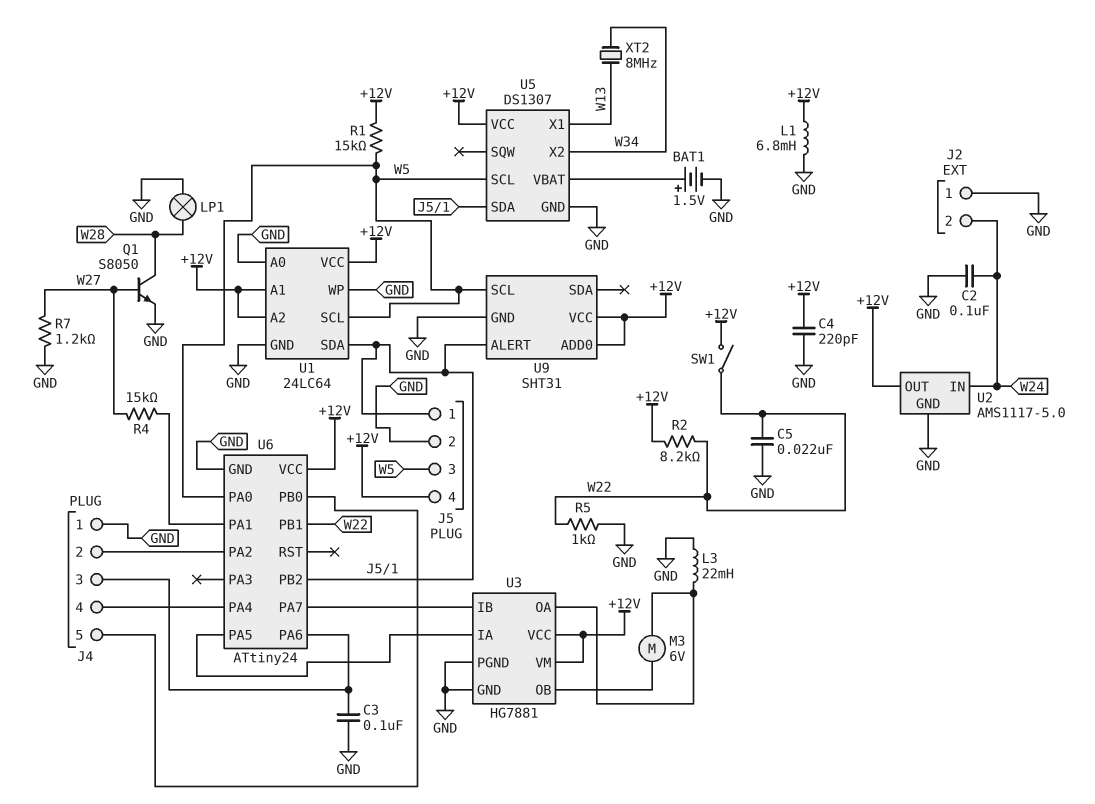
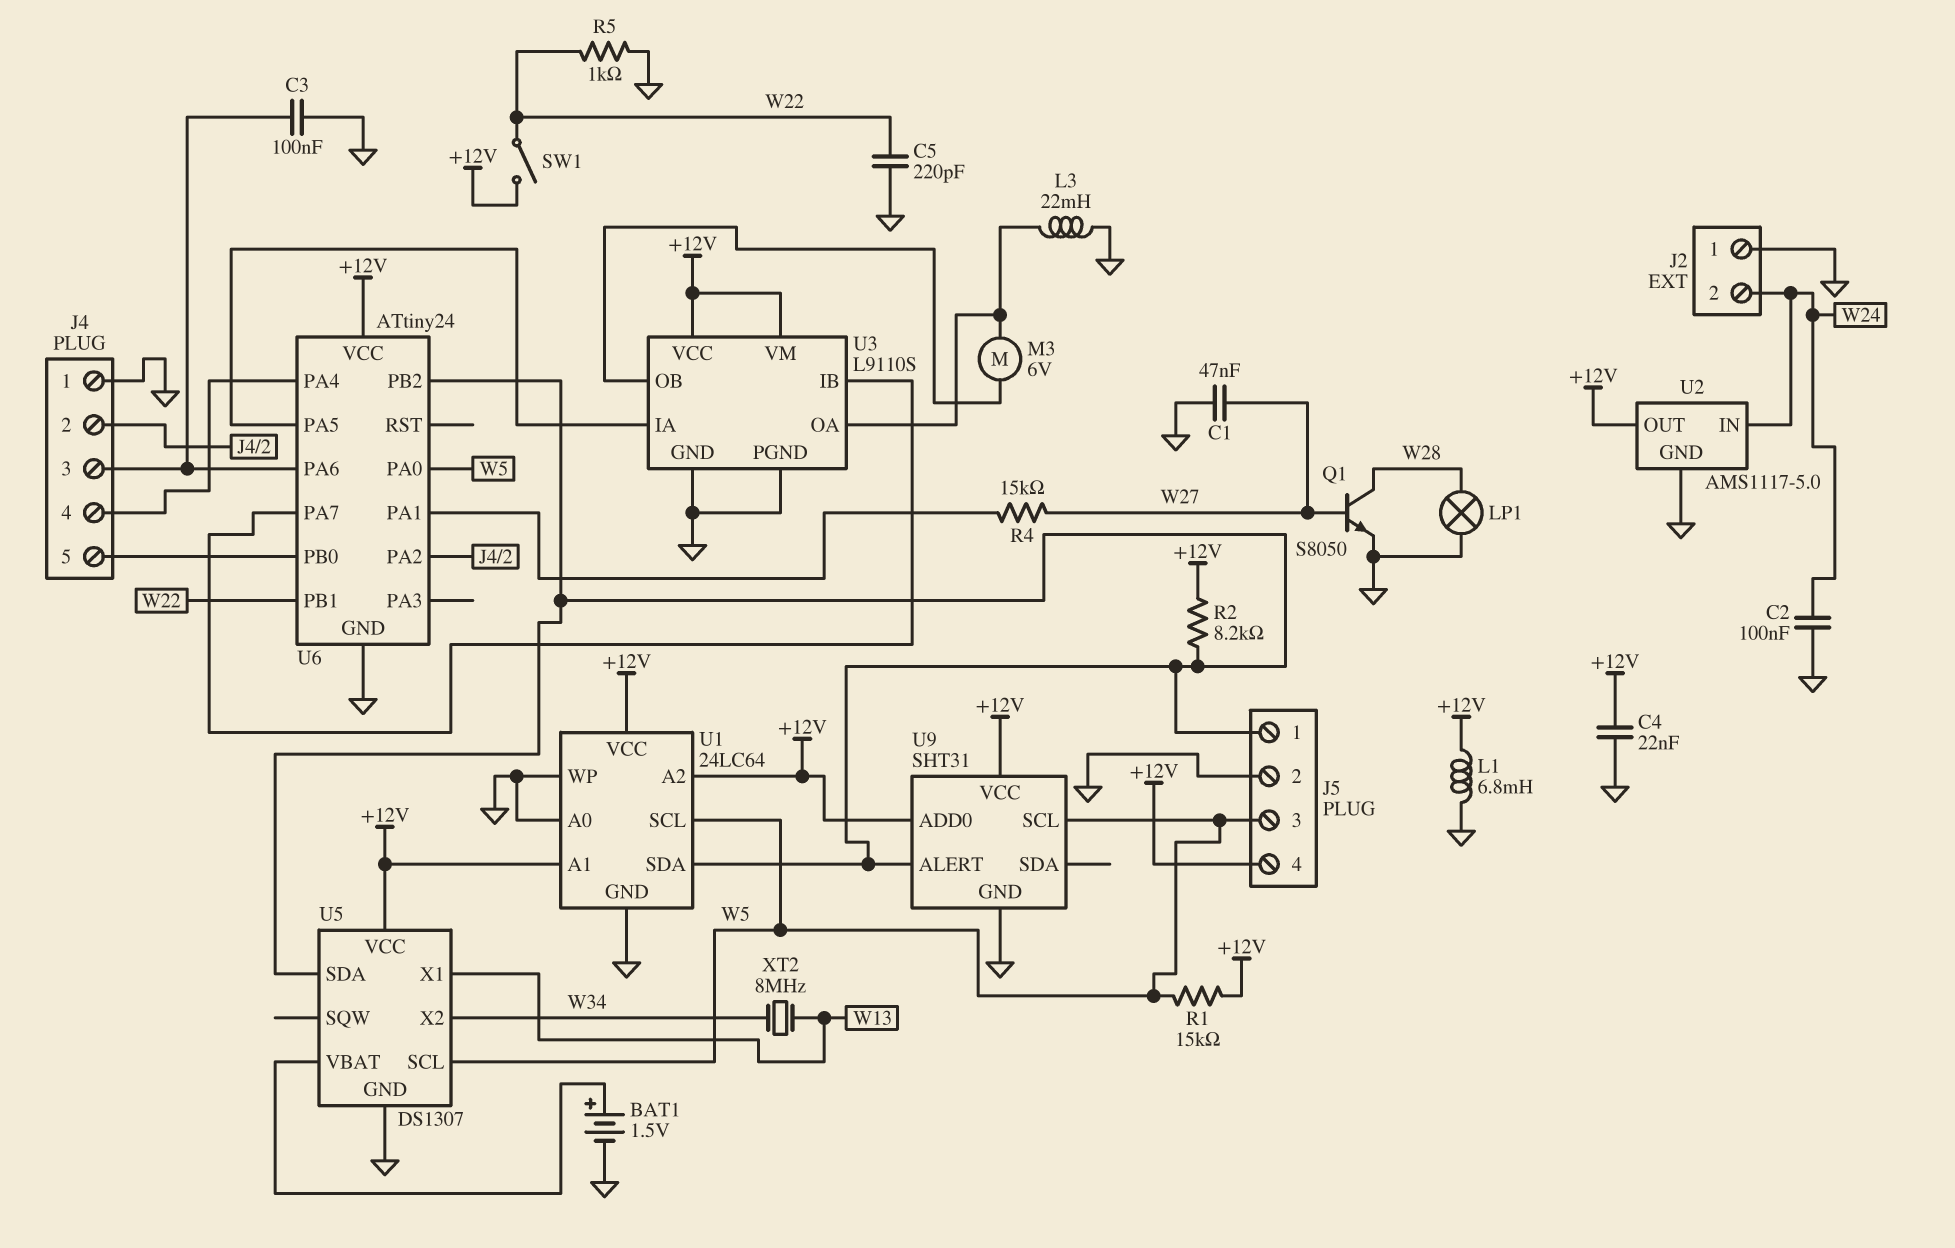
C1: none -> 47nF (GND, W27)
C4: 220pF (+12V, GND) -> 22nF (+12V, GND)
C5: 22nF (GND, W22) -> 220pF (GND, W22)
R2: 8.2k (+12V, W22) -> 8.2k (+12V, J5/1)
R7: 1.2k (GND, W27) -> none
U3: HG7881 -> L9110S

